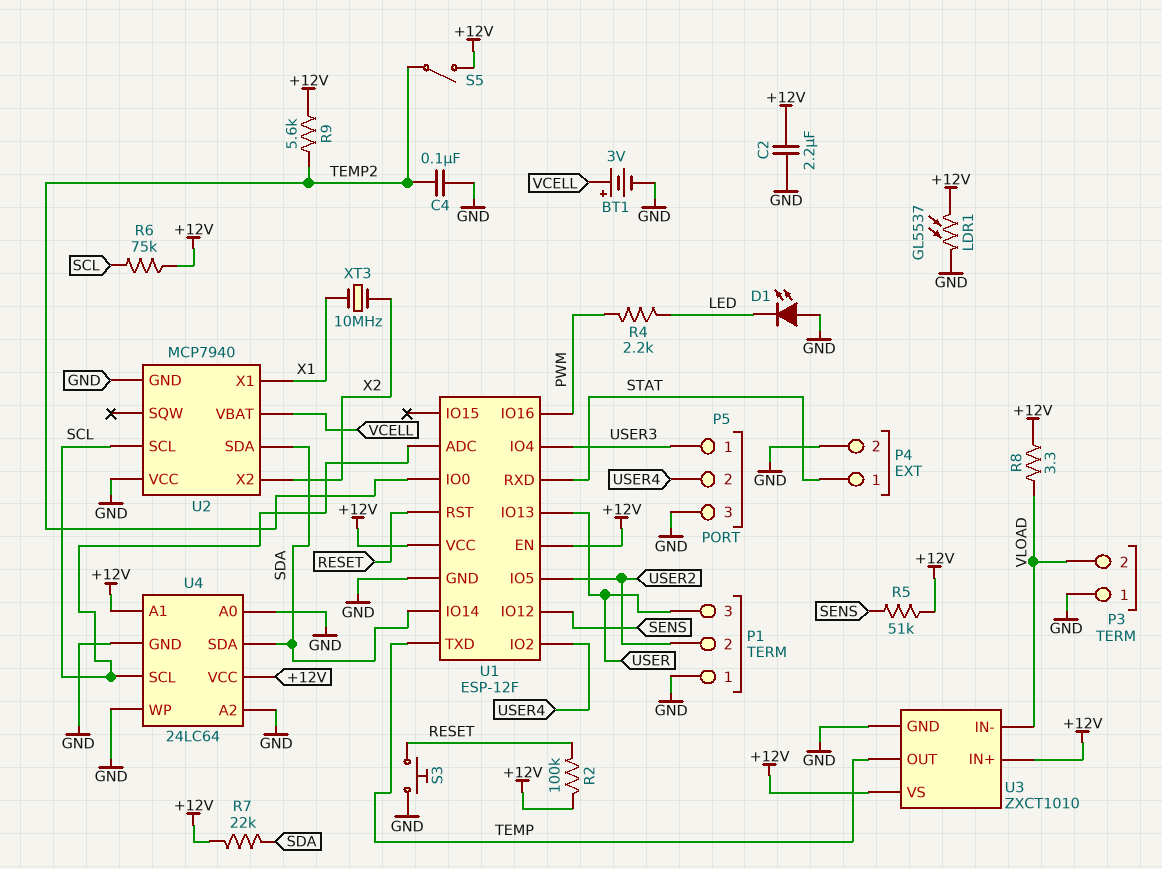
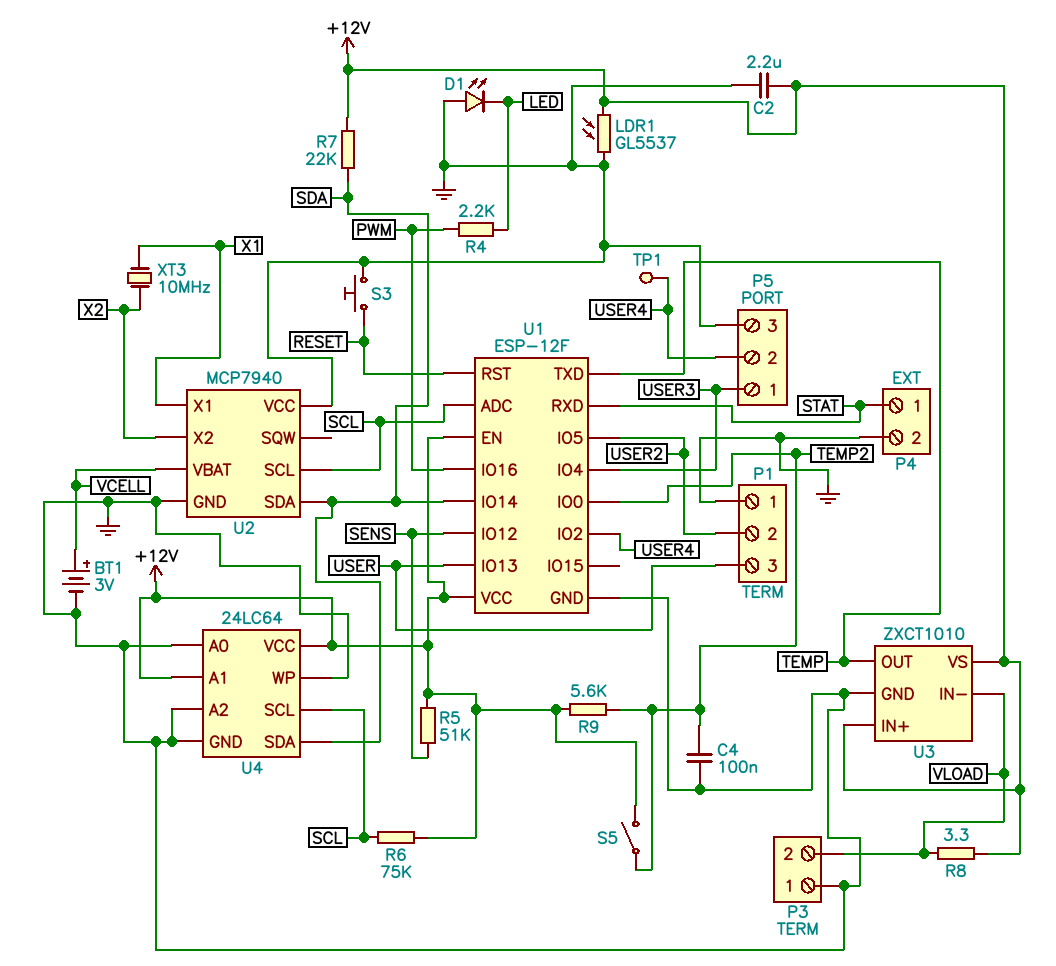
R2: 100k (+12V, RESET) -> none
TP1: none -> test point (USER4)

